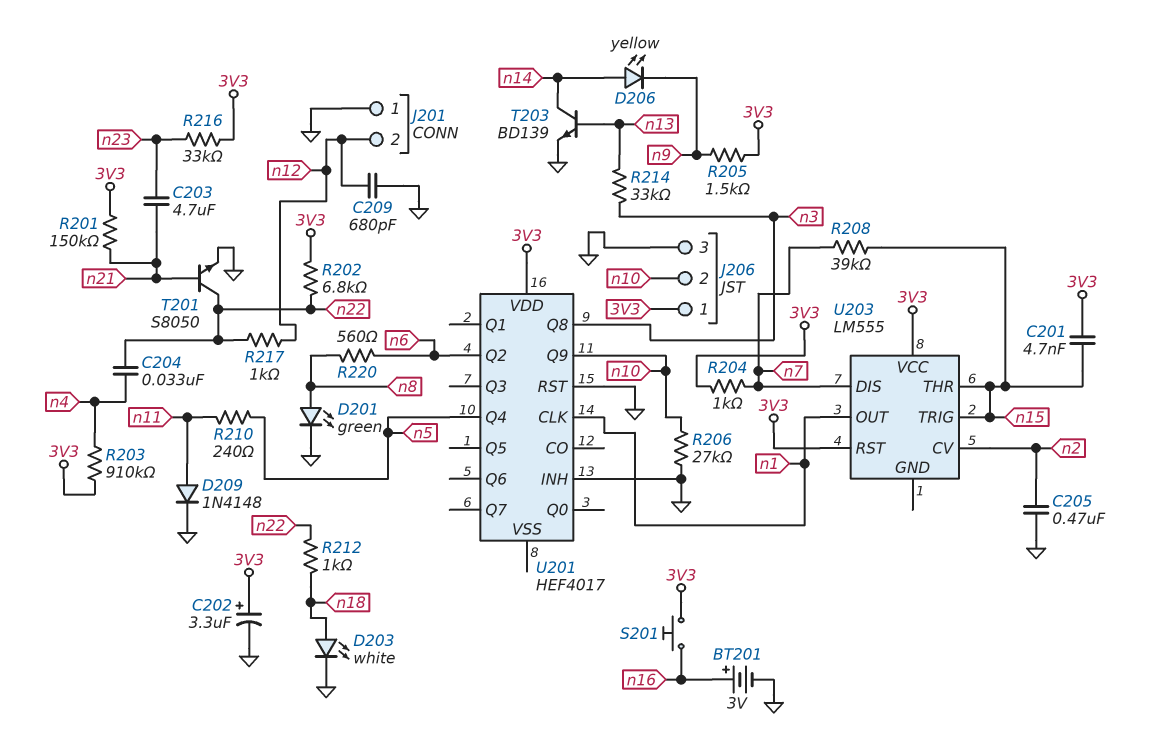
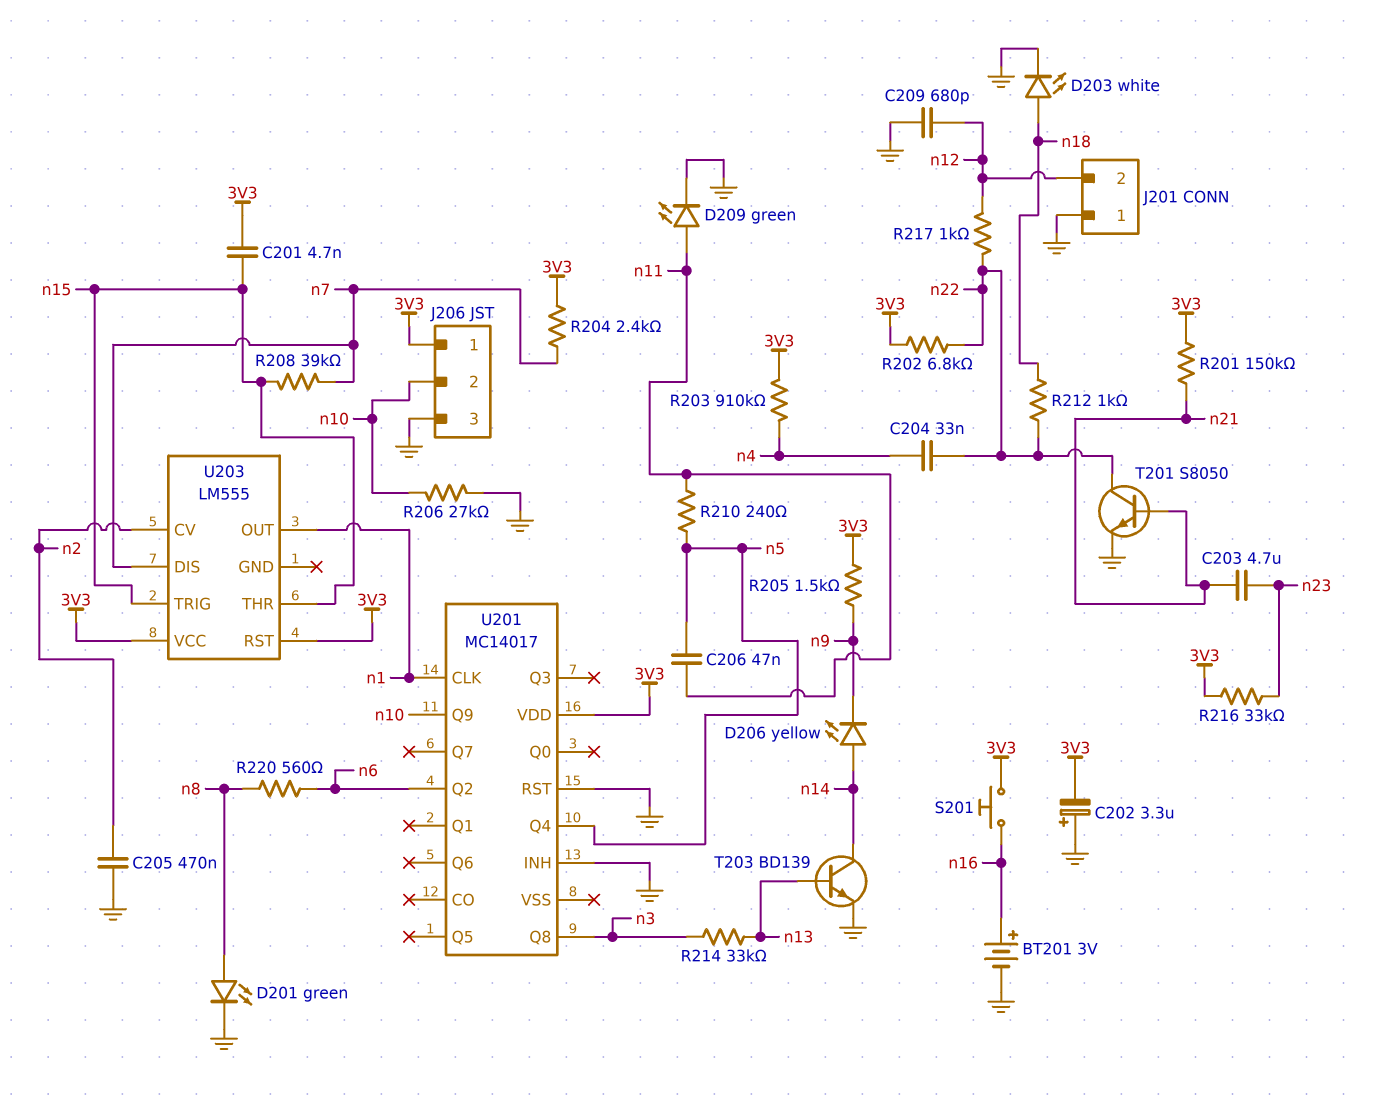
C202: 3.3uF (plus 3V3, minus GND) -> 3.3uF (plus GND, minus 3V3)
C206: none -> 47nF (n5, n11)
D209: diode 1N4148 (A n11, K GND) -> LED green (A n11, K GND)
R204: 1k (3V3, n7) -> 2.4k (3V3, n7)
U201: HEF4017 -> MC14017

